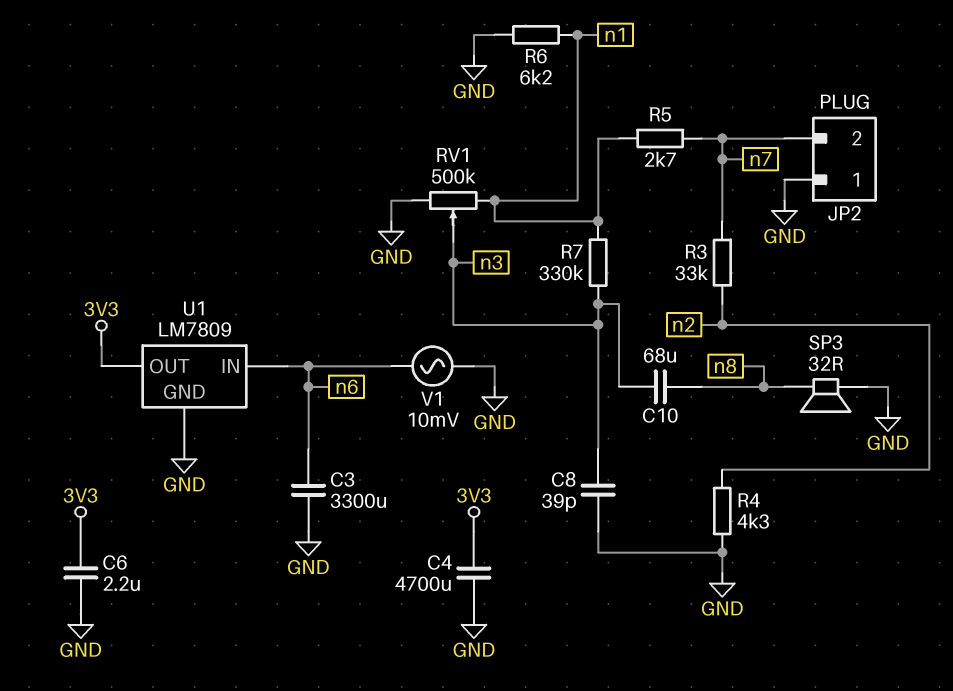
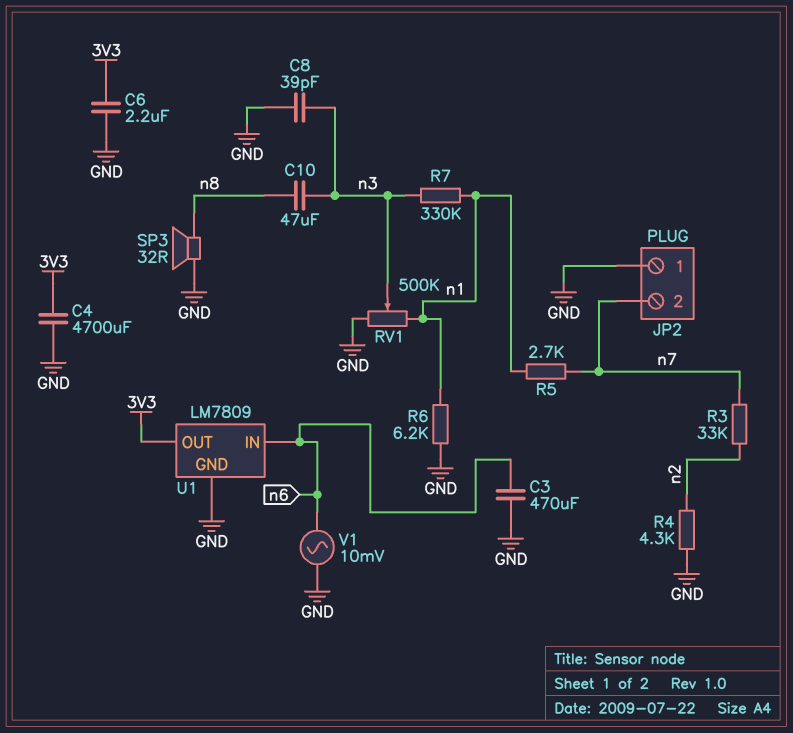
C3: 3300uF (GND, n6) -> 470uF (GND, n6)
C10: 68uF (n3, n8) -> 47uF (n3, n8)

